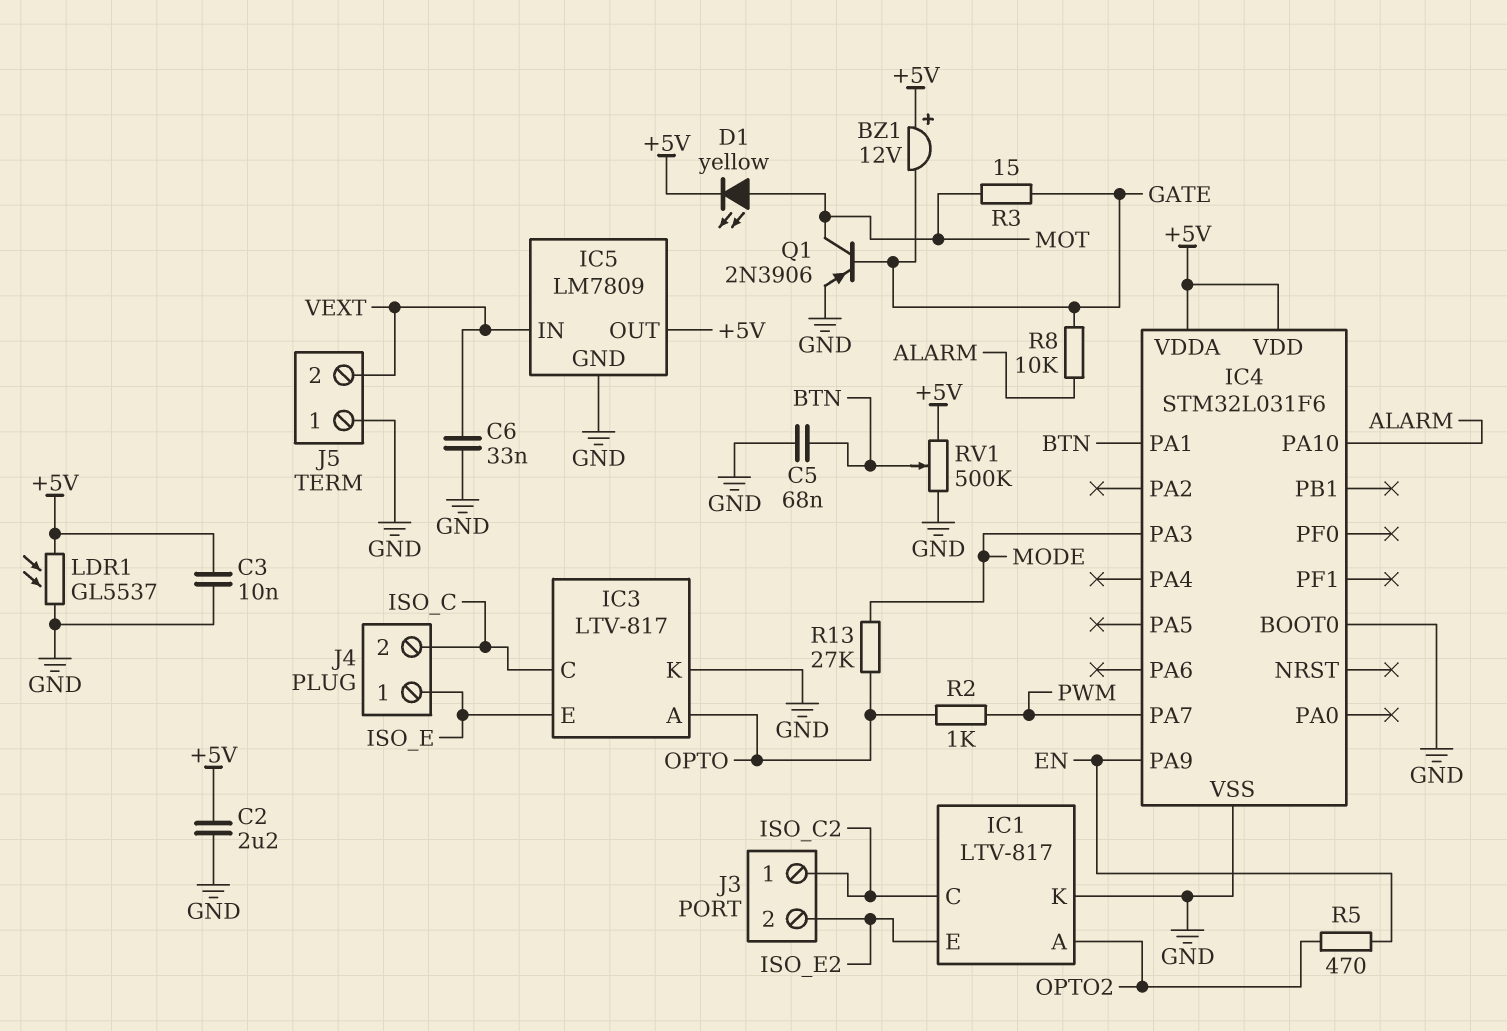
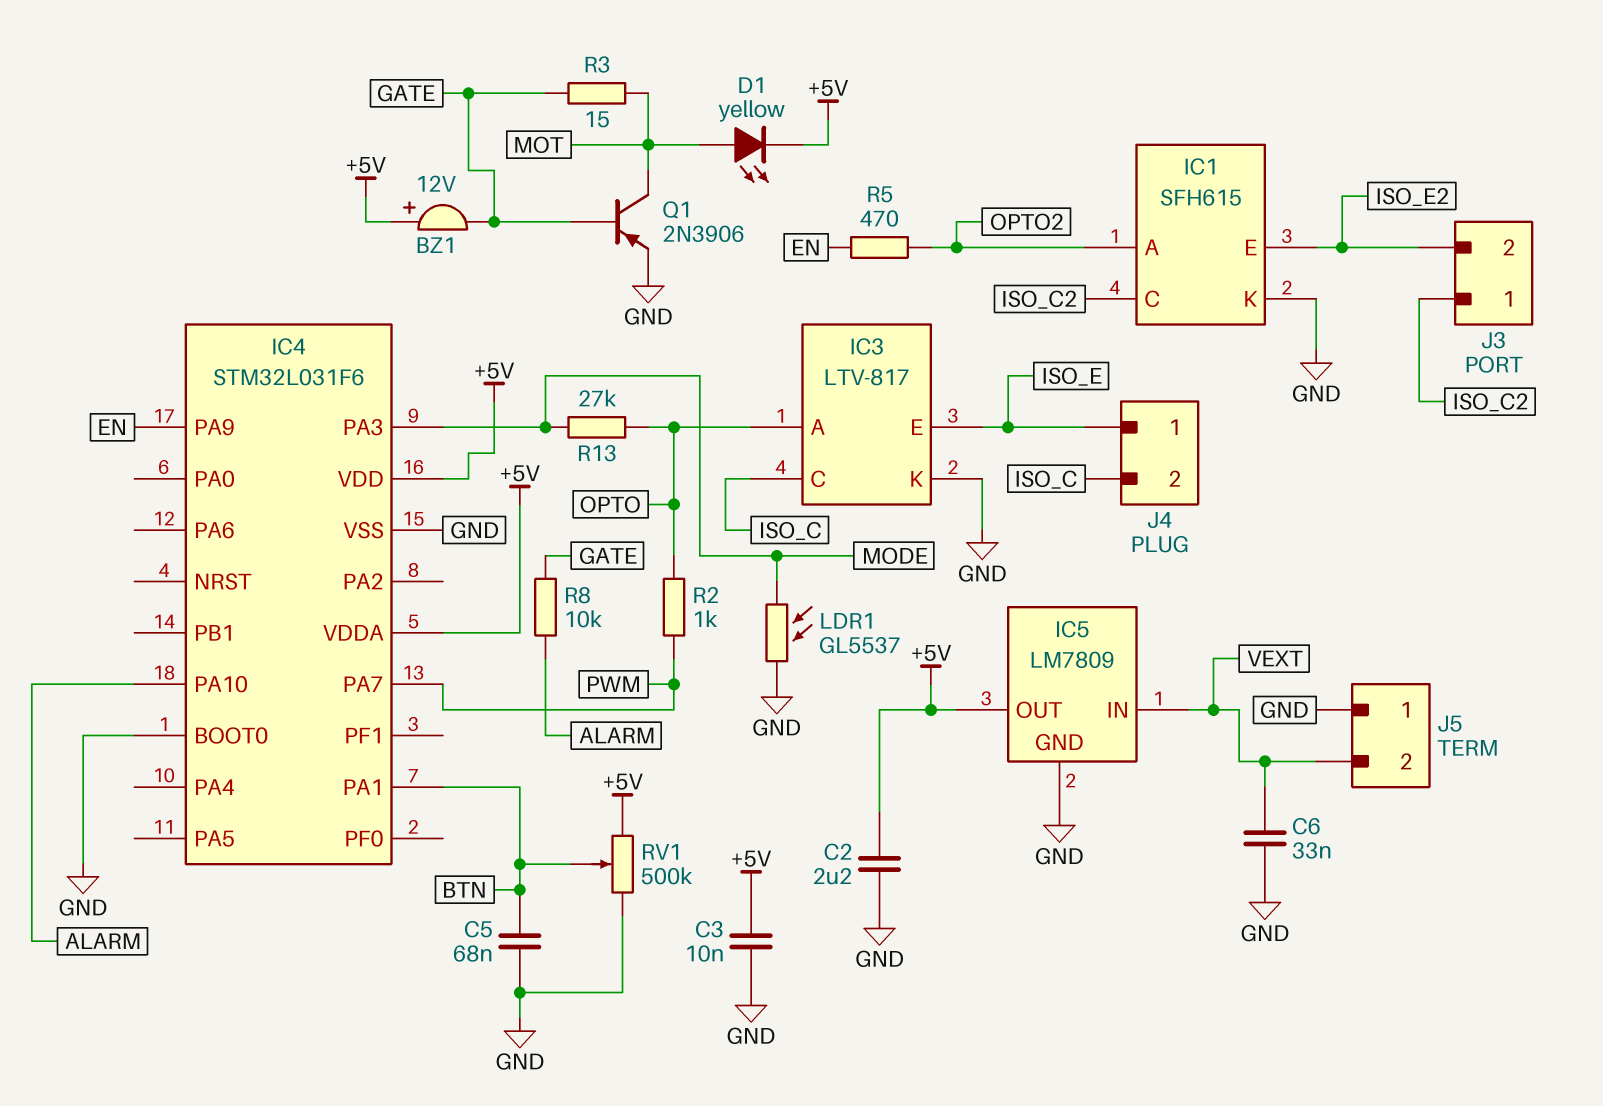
IC1: LTV-817 -> SFH615
LDR1: GL5537 (+5V, GND) -> GL5537 (GND, MODE)

